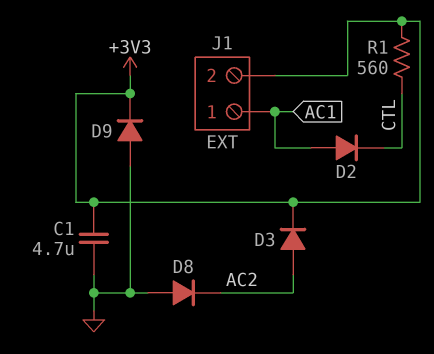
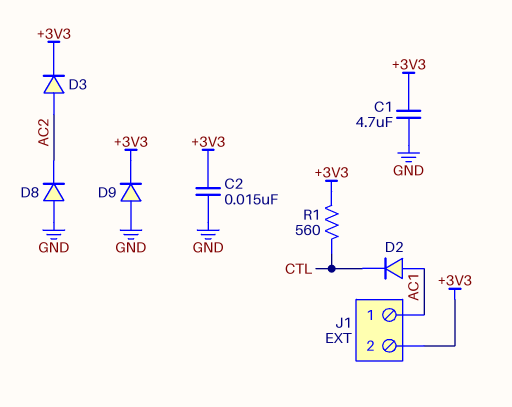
C2: none -> 15nF (+3V3, GND)

